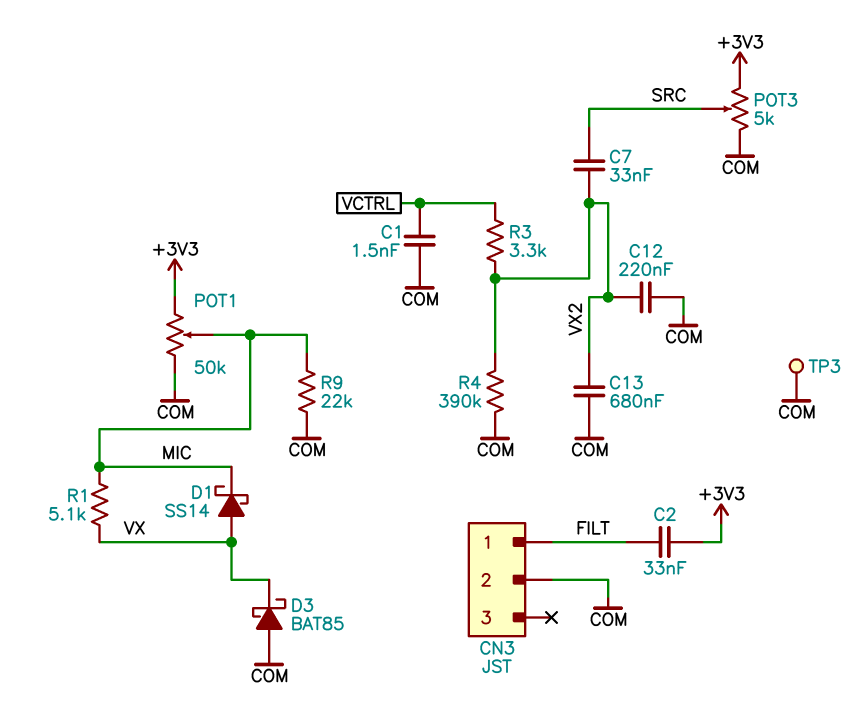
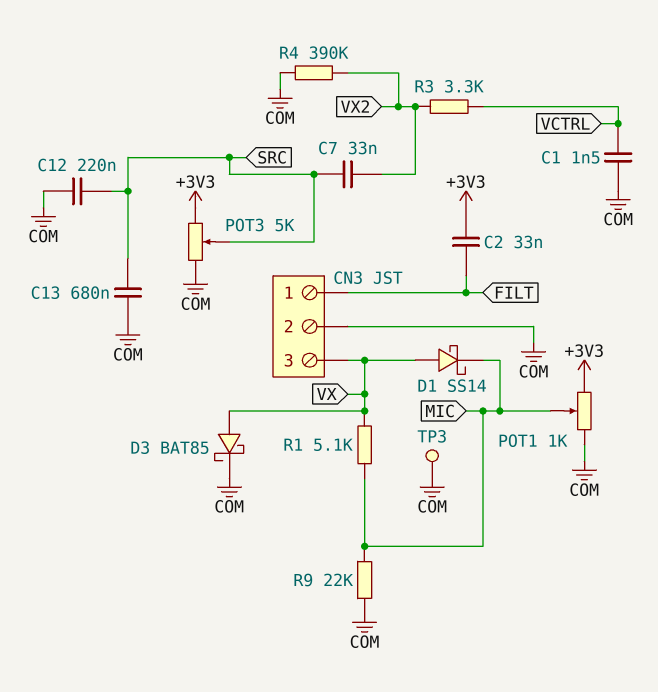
C12: 220nF (COM, VX2) -> 220nF (COM, SRC)
C13: 680nF (COM, VX2) -> 680nF (COM, SRC)
CN3 pin 3: none -> VX
D3: schottky BAT85 (A COM, K VX) -> schottky BAT85 (A VX, K COM)
POT1: 50k (+3V3, COM, wiper MIC) -> 1k (+3V3, COM, wiper MIC)

